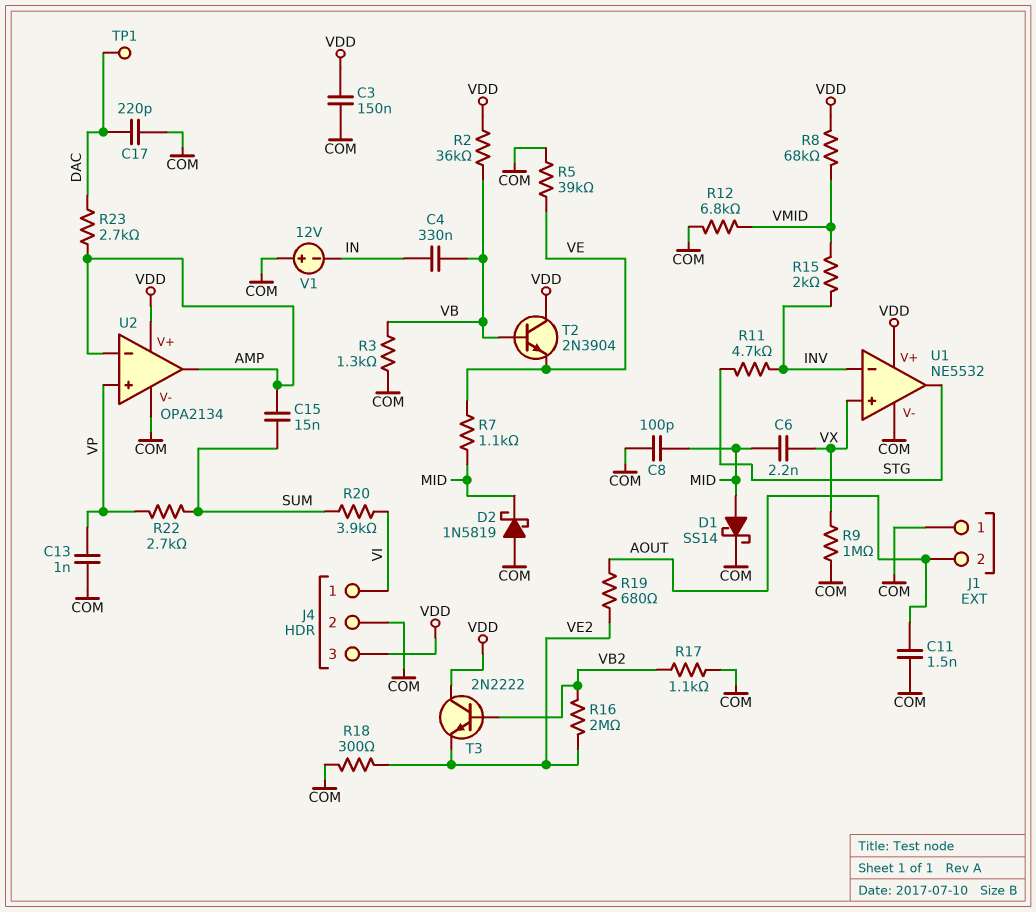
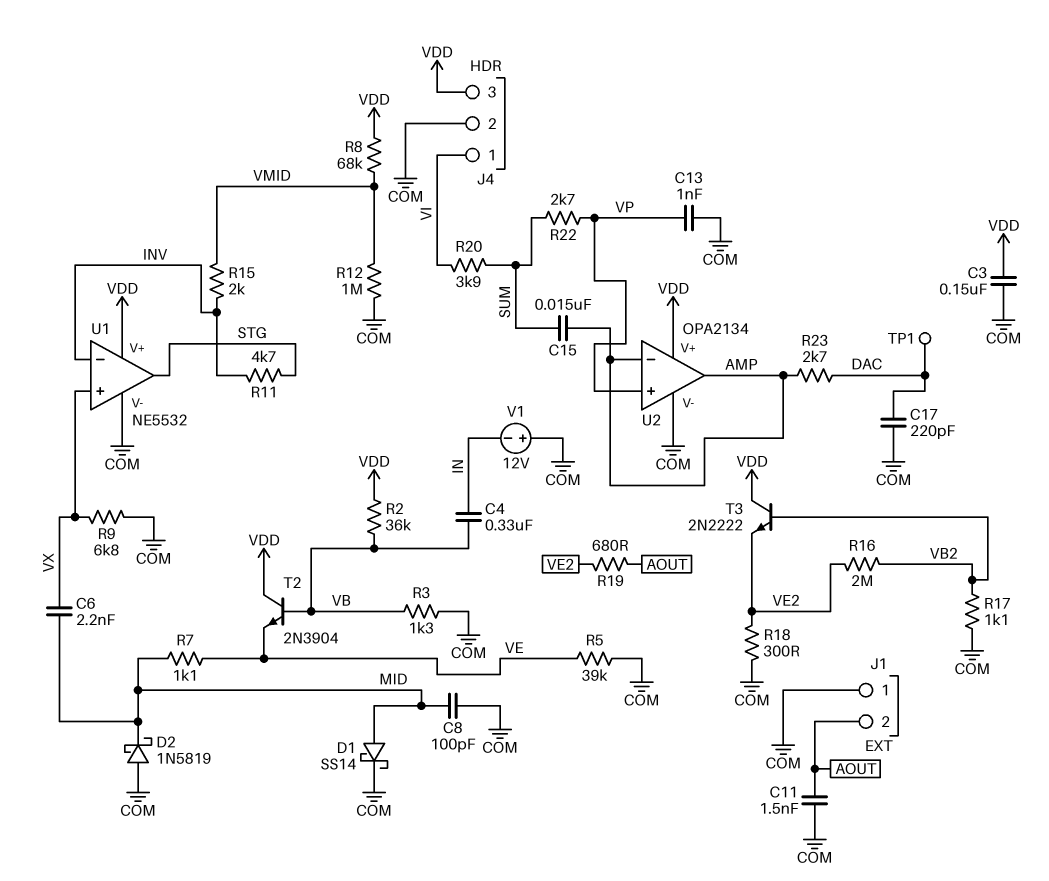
R9: 1M (COM, VX) -> 6.8k (COM, VX)
R12: 6.8k (COM, VMID) -> 1M (COM, VMID)

